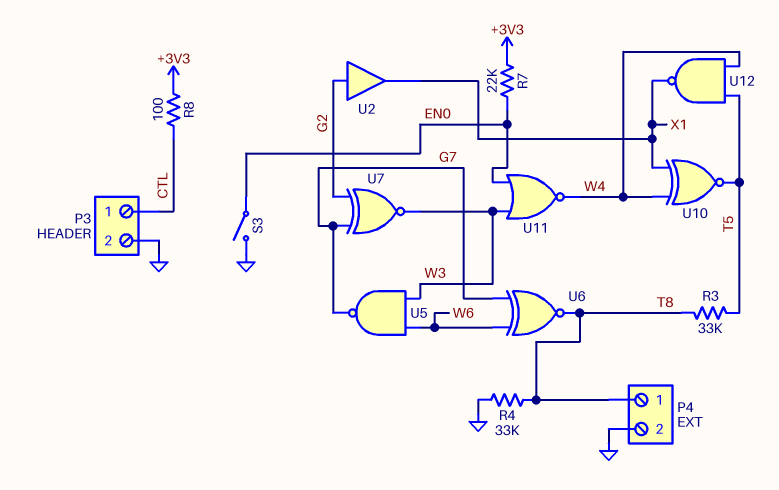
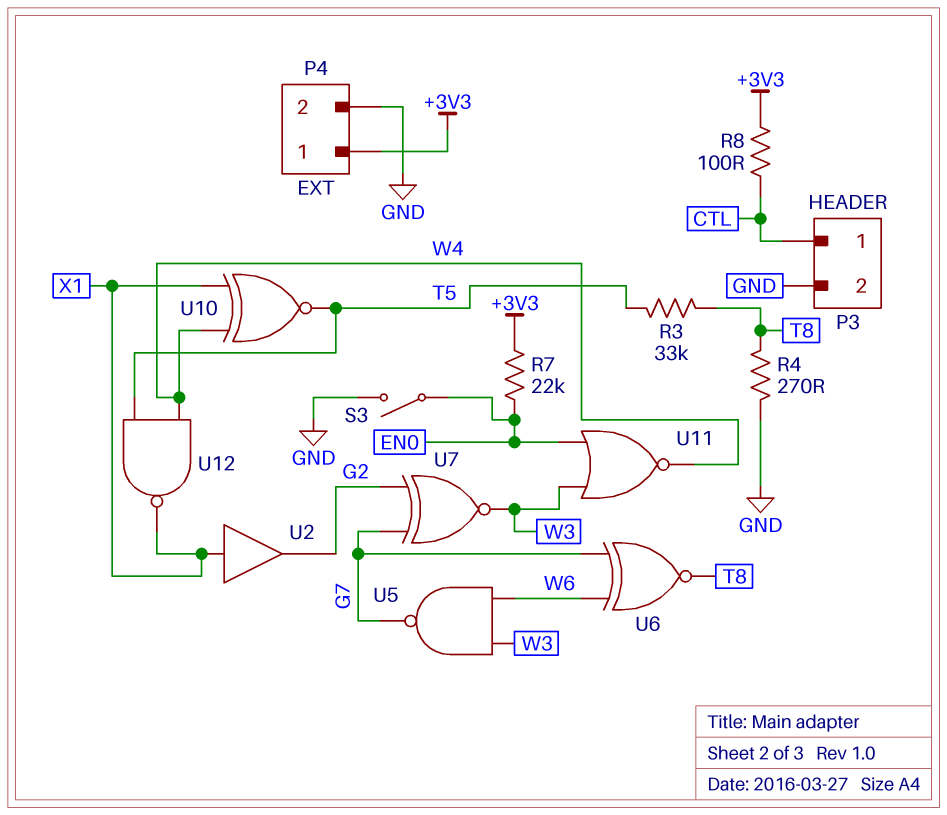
P4 pin 1: T8 -> +3V3
R4: 33k (GND, T8) -> 270 (GND, T8)
U2: buffer (in G2, out X1) -> buffer (in X1, out G2)

